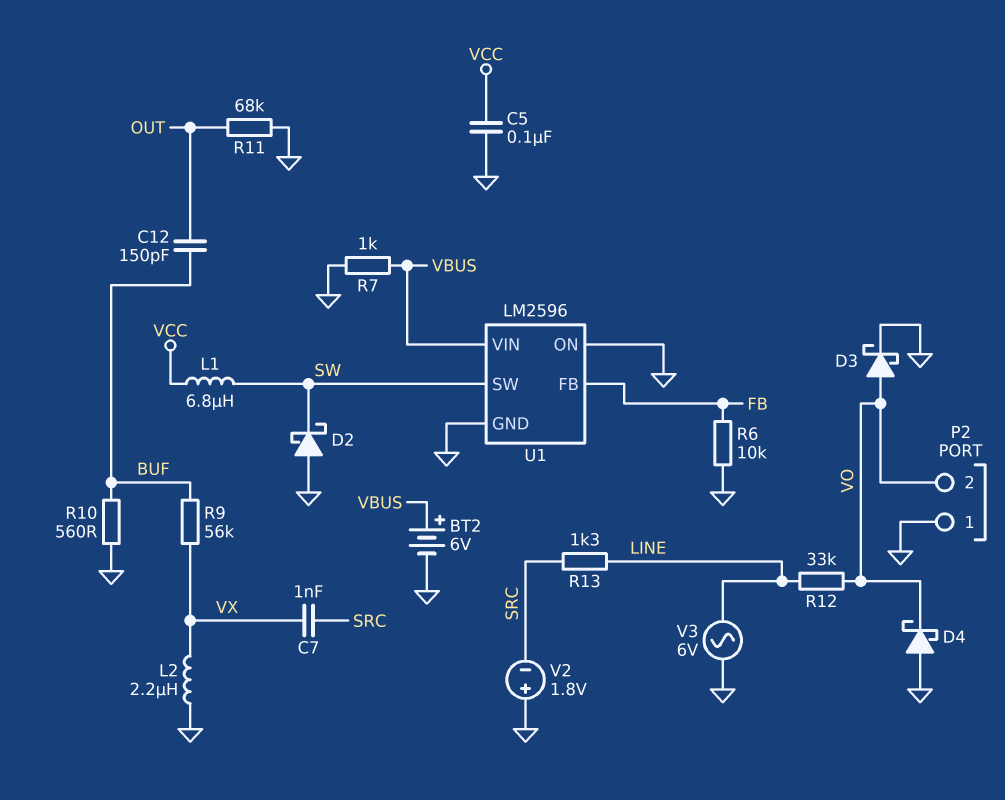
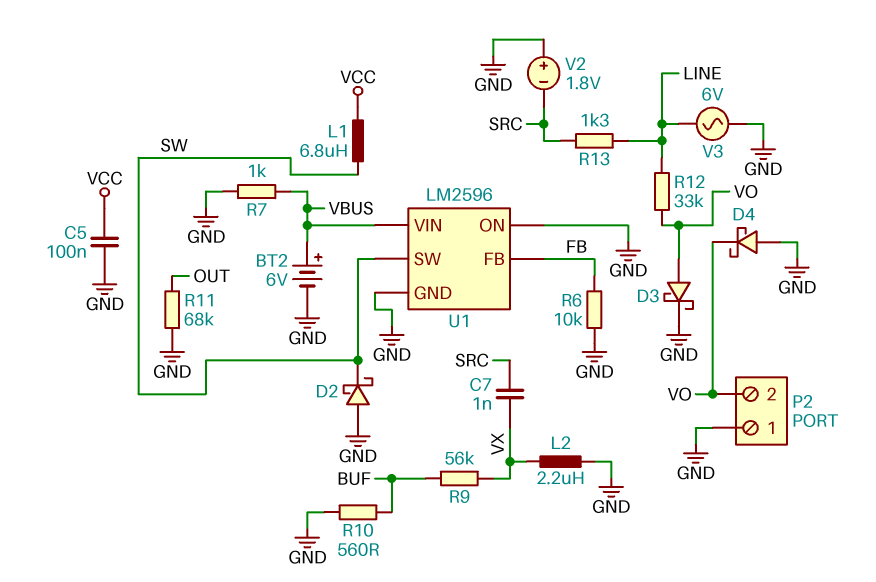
C12: 150pF (BUF, OUT) -> none

